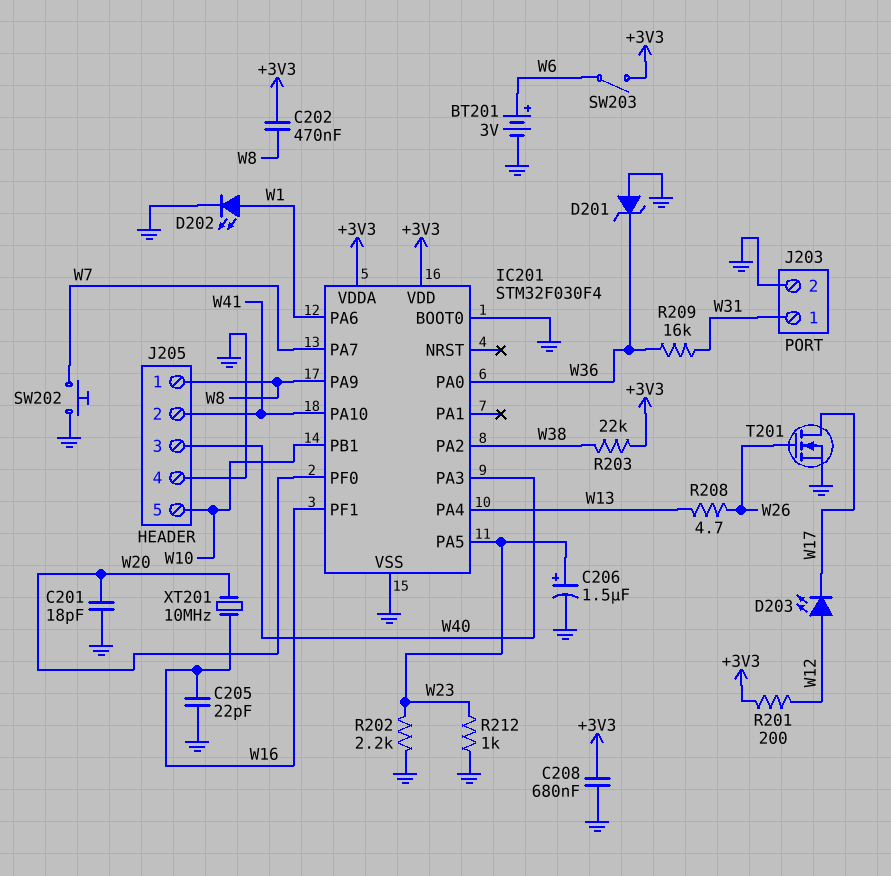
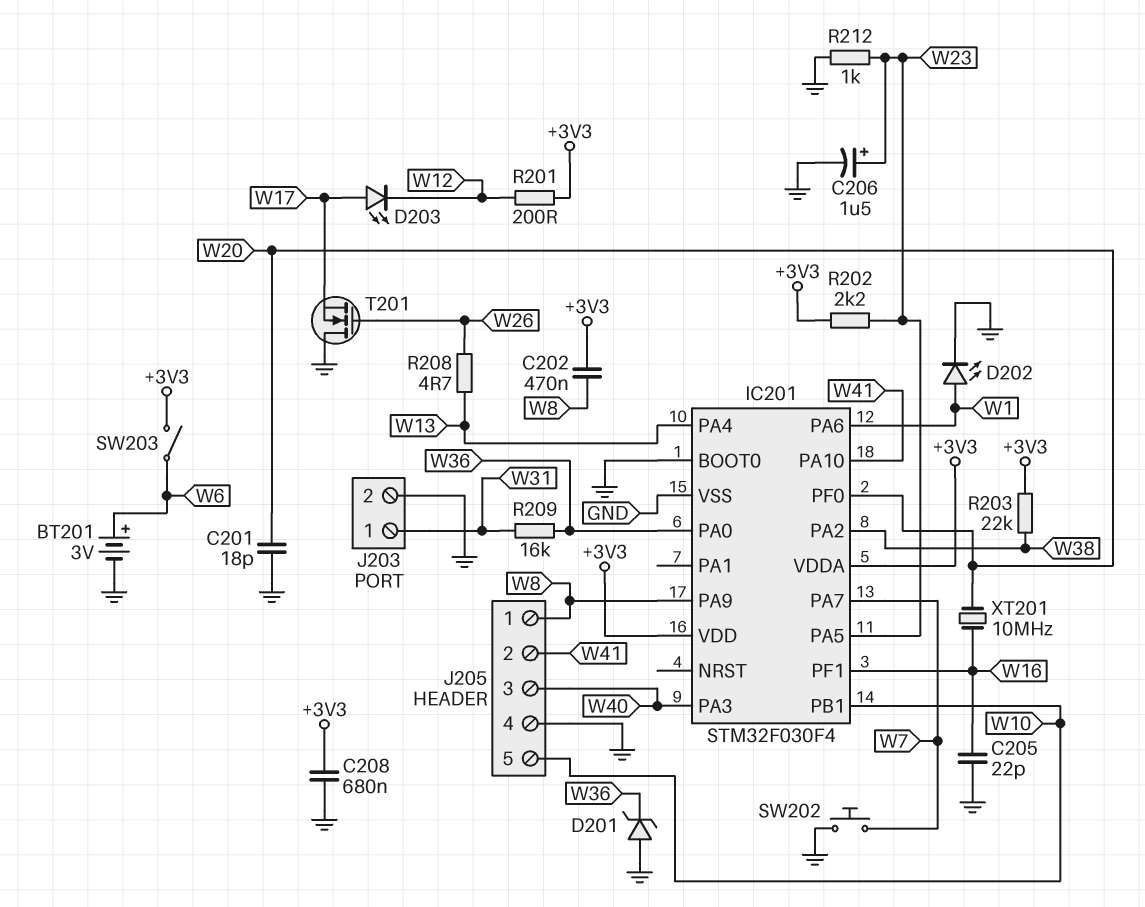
D203: LED (A W12, K W17) -> LED (A W17, K W12)
R202: 2.2k (GND, W23) -> 2.2k (+3V3, W23)
T201: NMOS (G W26, D W17, S GND) -> NMOS (G W26, D GND, S W17)

